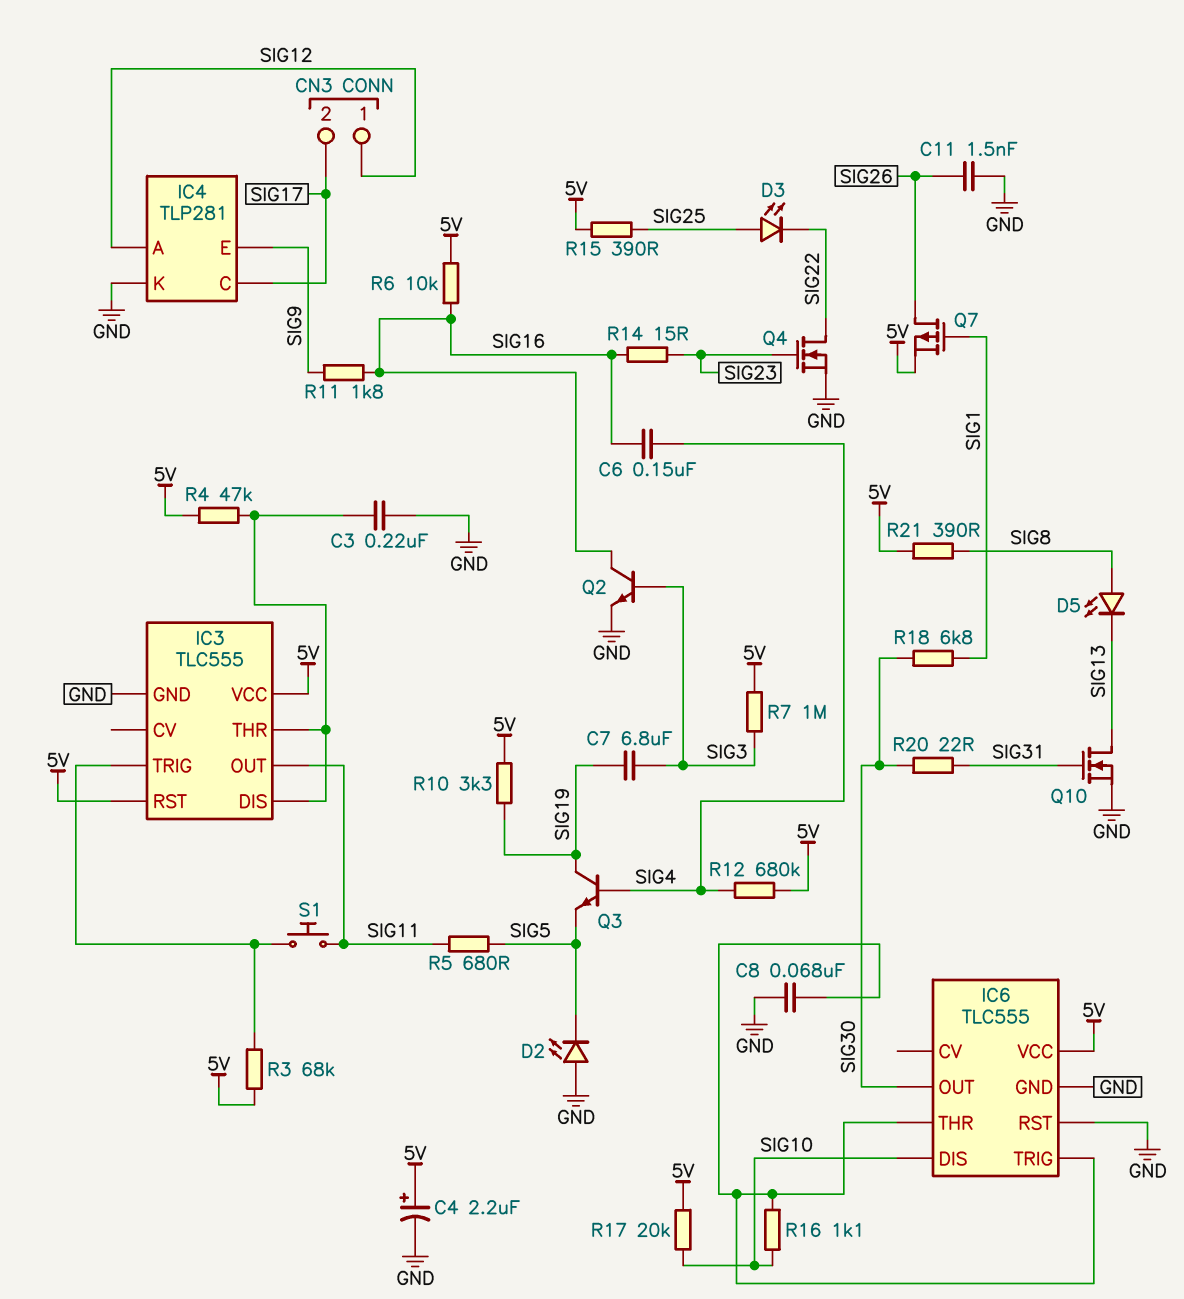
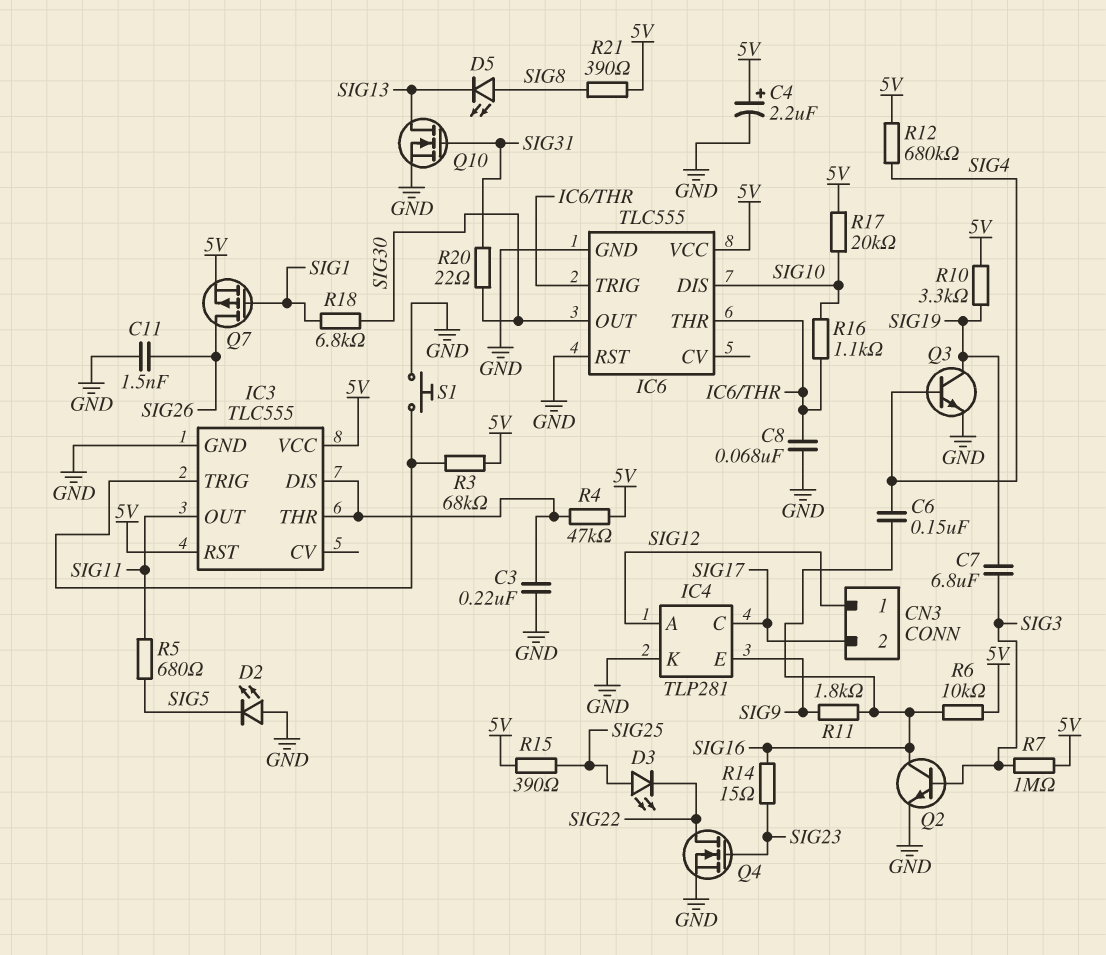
Q3: NPN (B SIG4, C SIG19, E SIG5) -> NPN (B SIG4, C SIG19, E GND)
S1: button (IC3/TRIG, SIG11) -> button (GND, IC3/TRIG)

